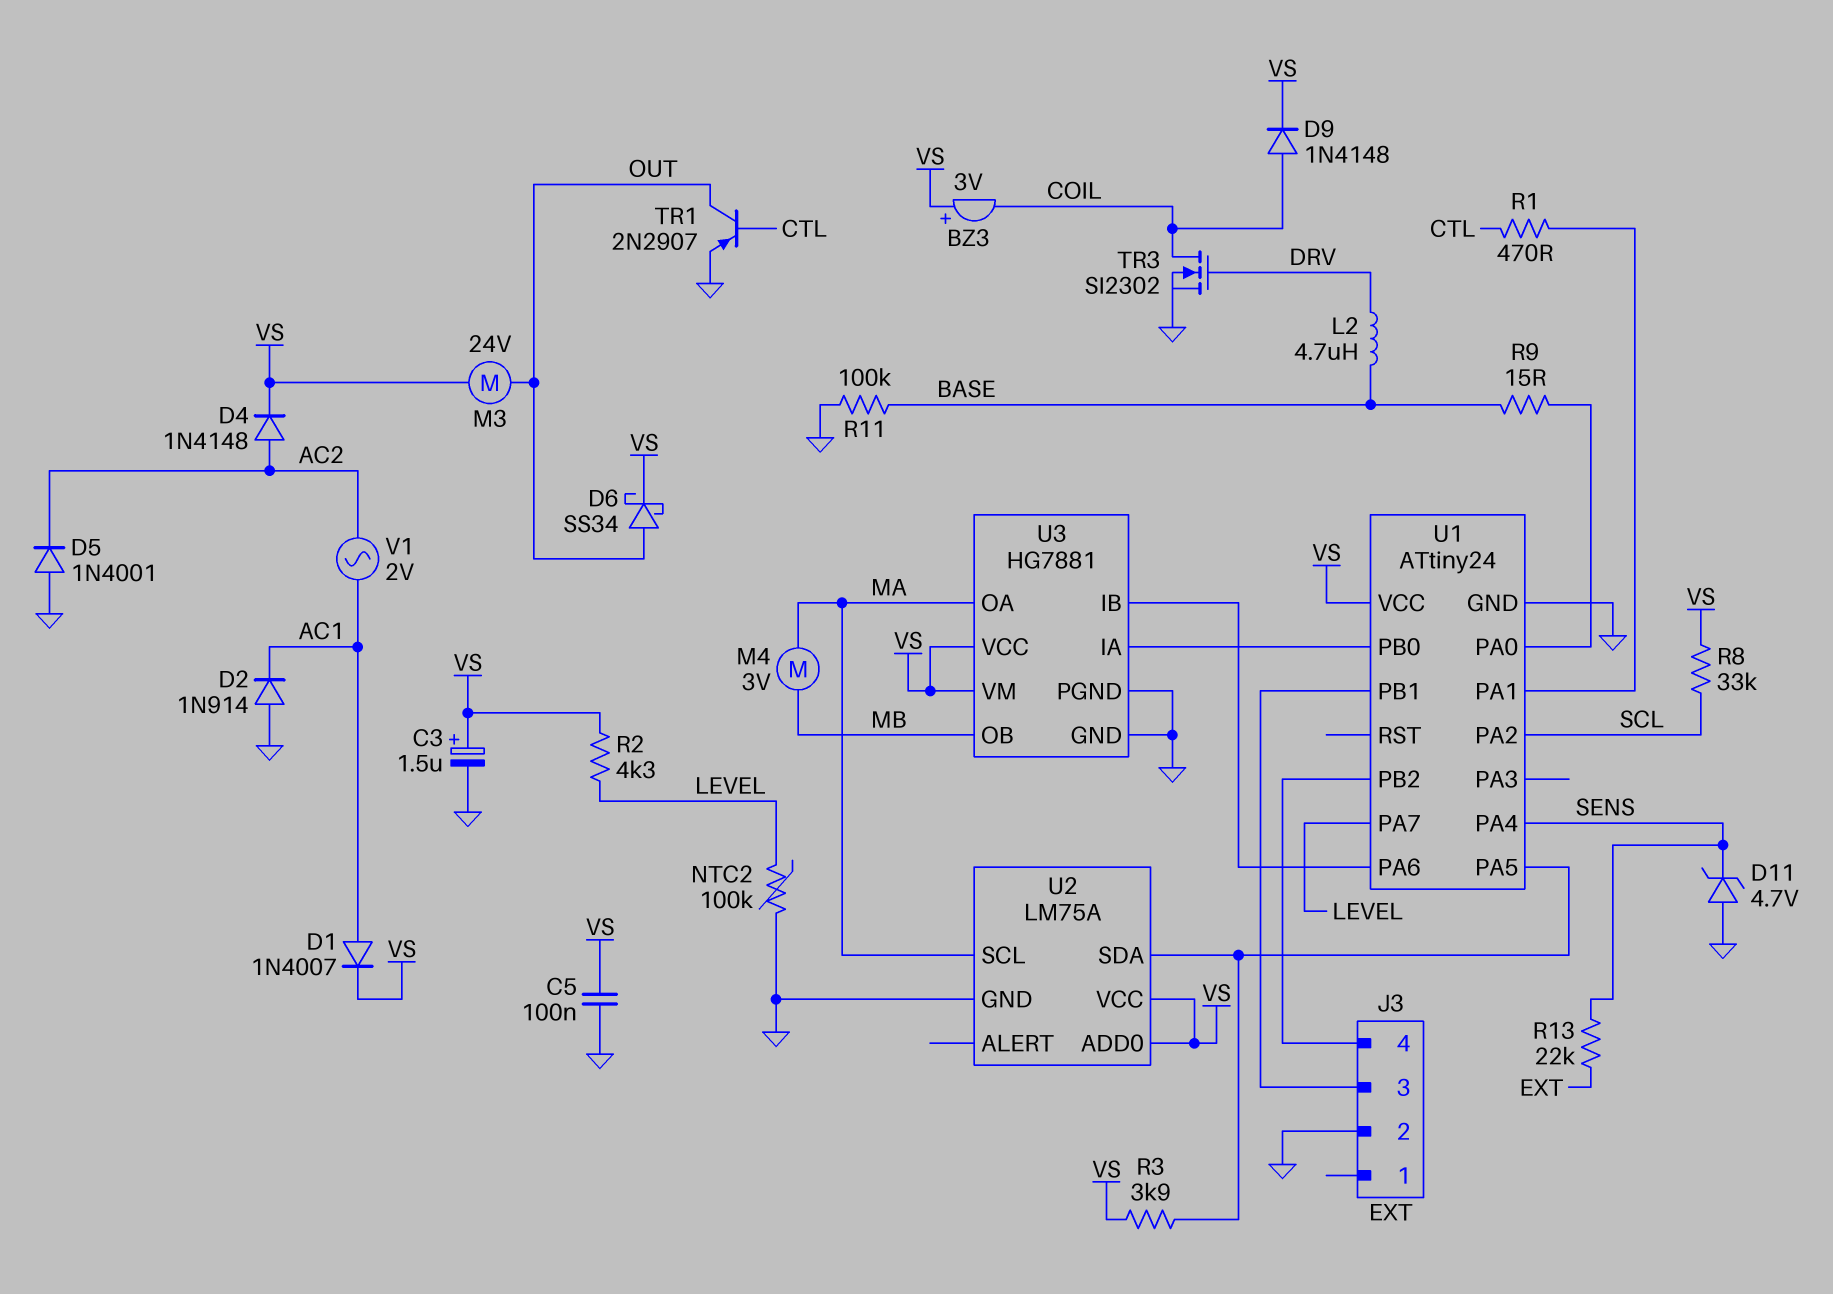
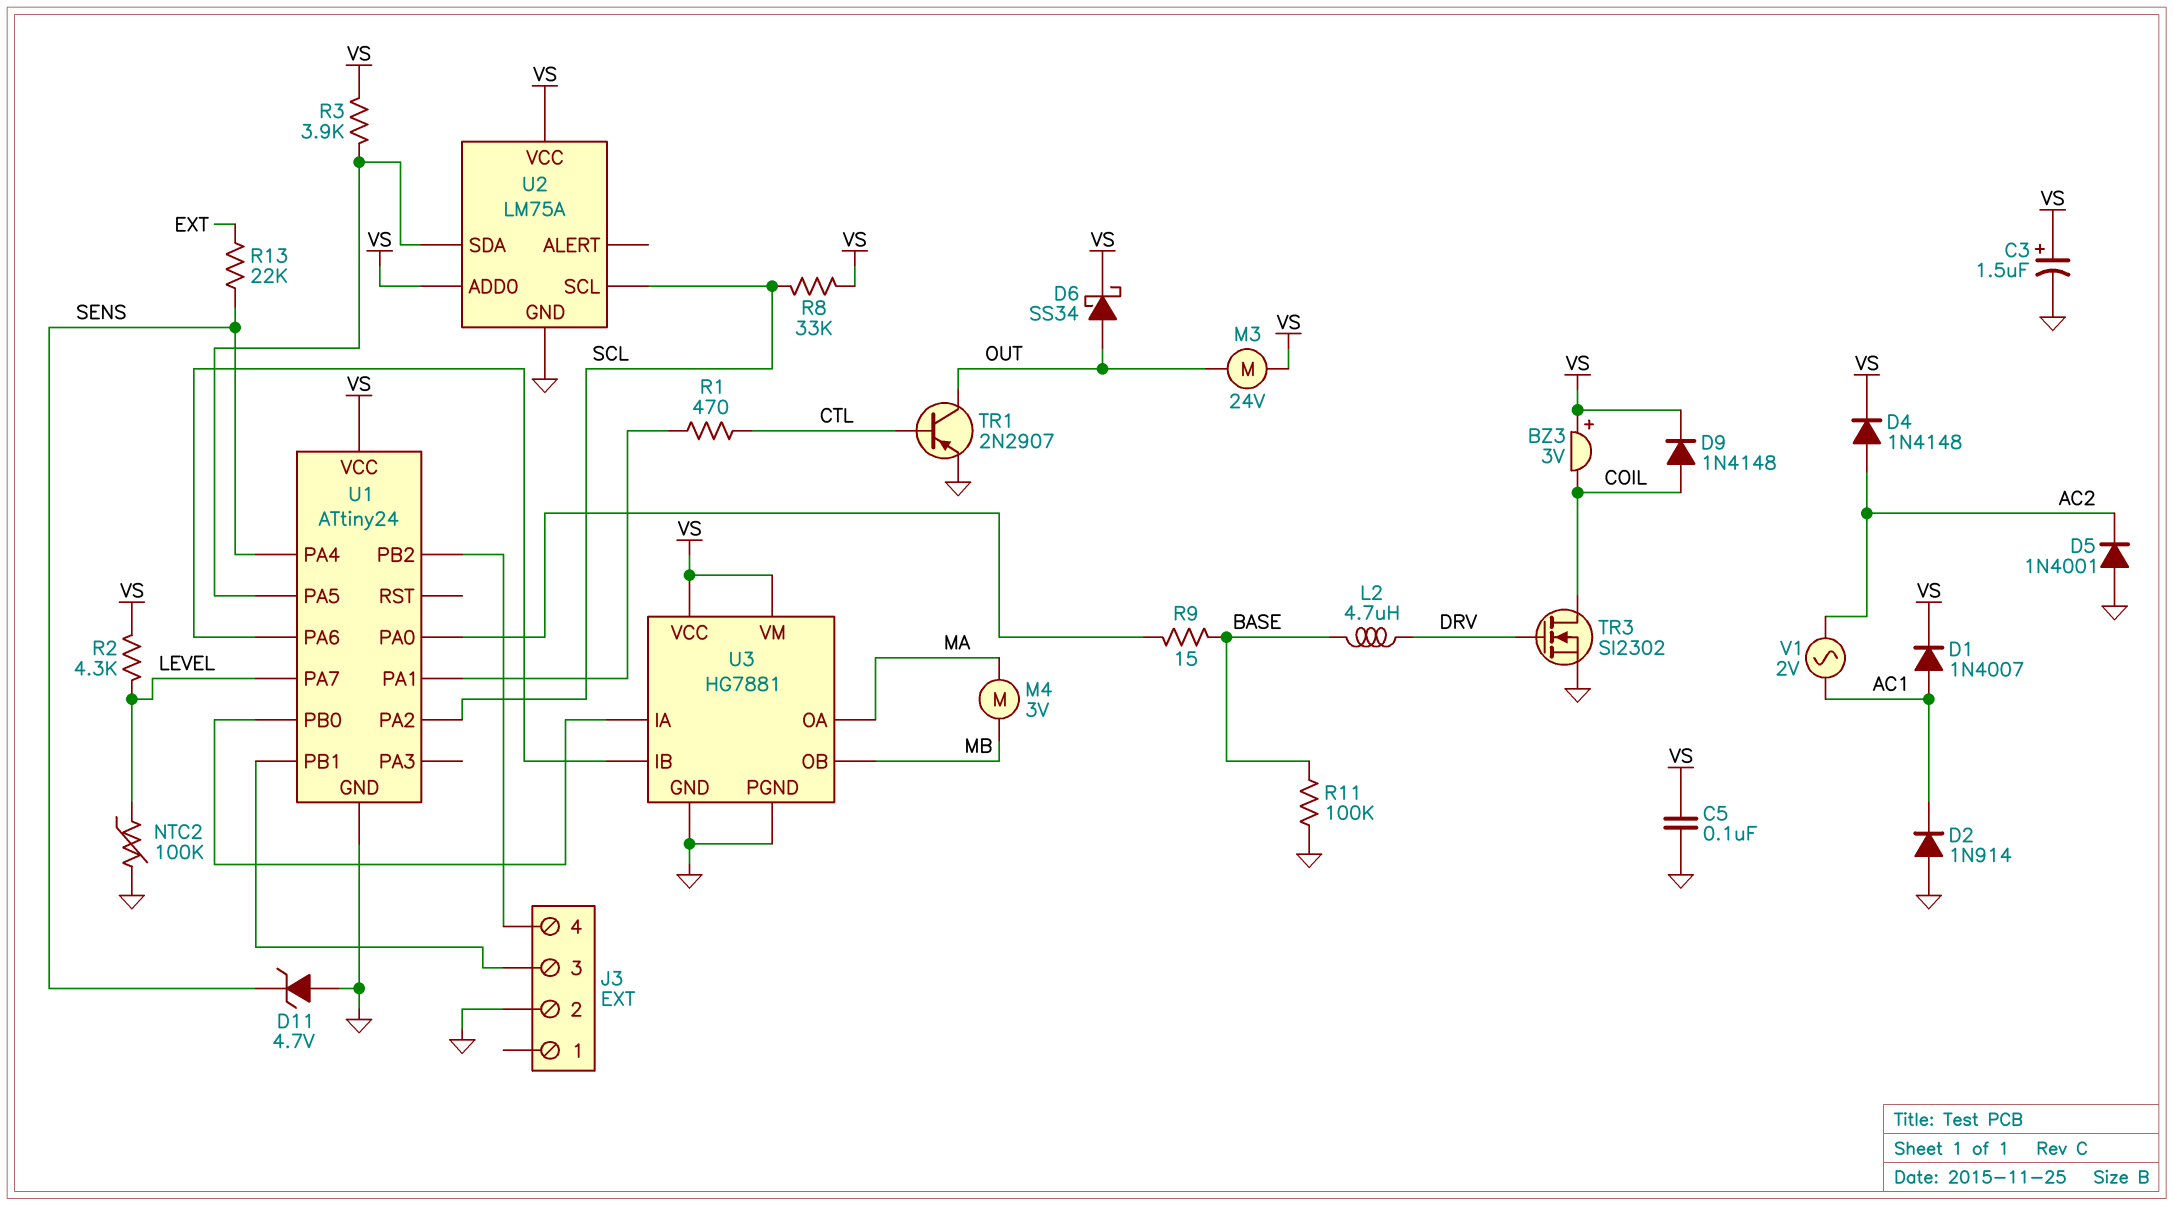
U2 pin SCL: MA -> SCL

